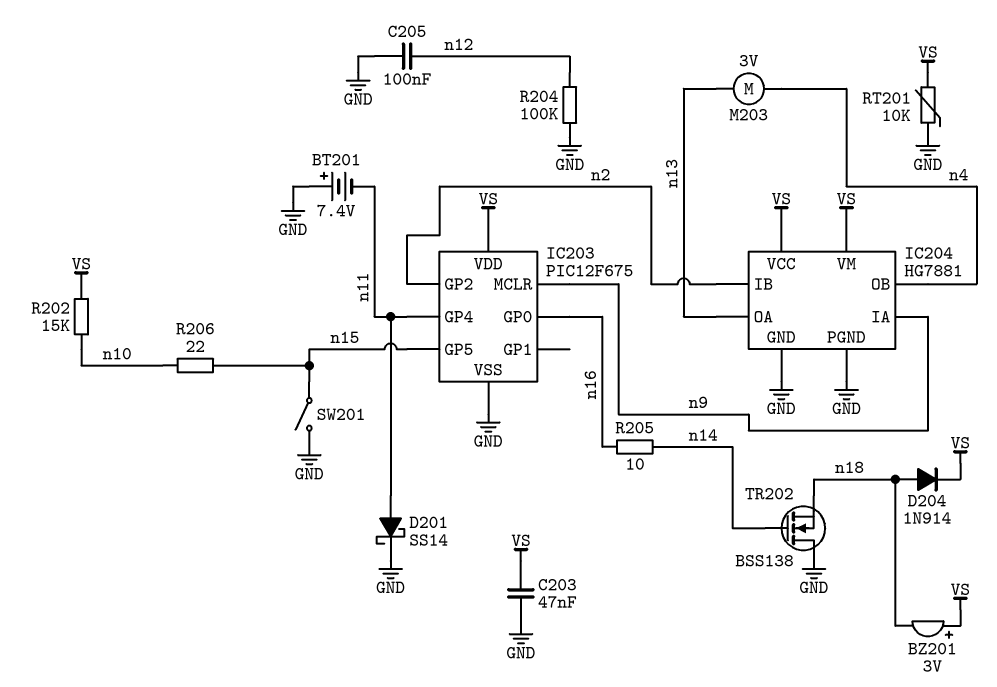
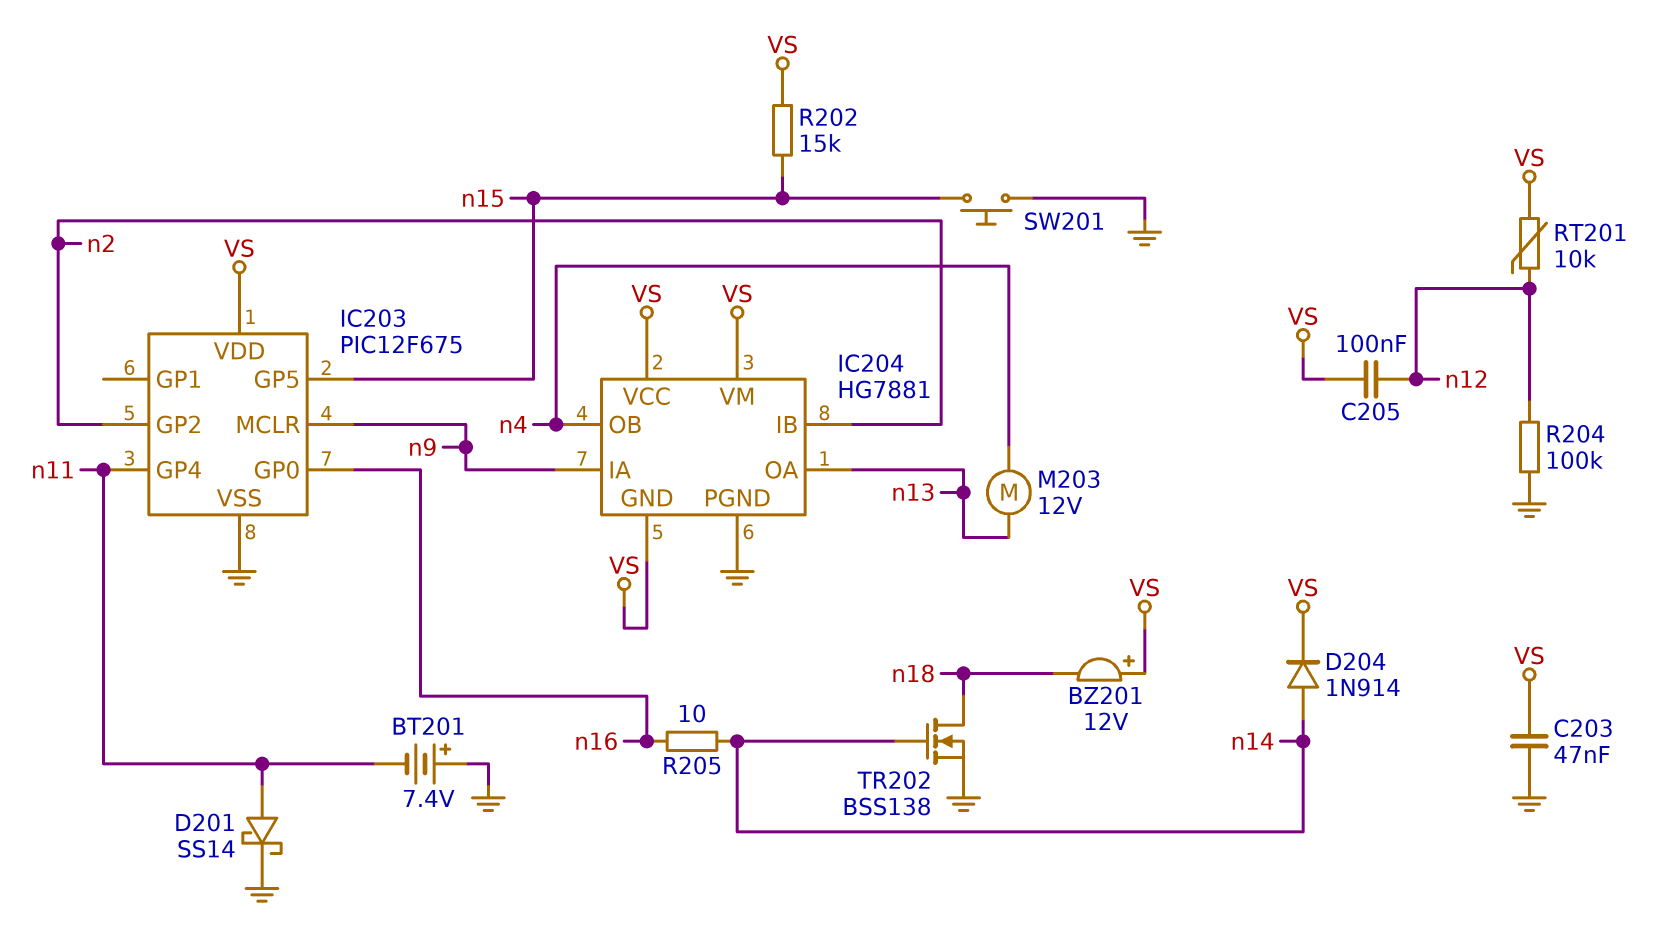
BZ201: buzzer 3V (plus VS, minus n18) -> buzzer 12V (plus VS, minus n18)
C205: 100nF (GND, n12) -> 100nF (VS, n12)
D204: diode 1N914 (A n18, K VS) -> diode 1N914 (A n14, K VS)
IC204 pin GND: GND -> VS
M203: motor 3V (n4, n13) -> motor 12V (n4, n13)
R202: 15k (VS, n10) -> 15k (VS, n15)
R206: 22 (n10, n15) -> none
RT201: 10k (GND, VS) -> 10k (VS, n12)
SW201: switch (GND, n15) -> button (GND, n15)
TR202: NMOS BSS138 (G n14, D GND, S n18) -> NMOS BSS138 (G n14, D n18, S GND)

